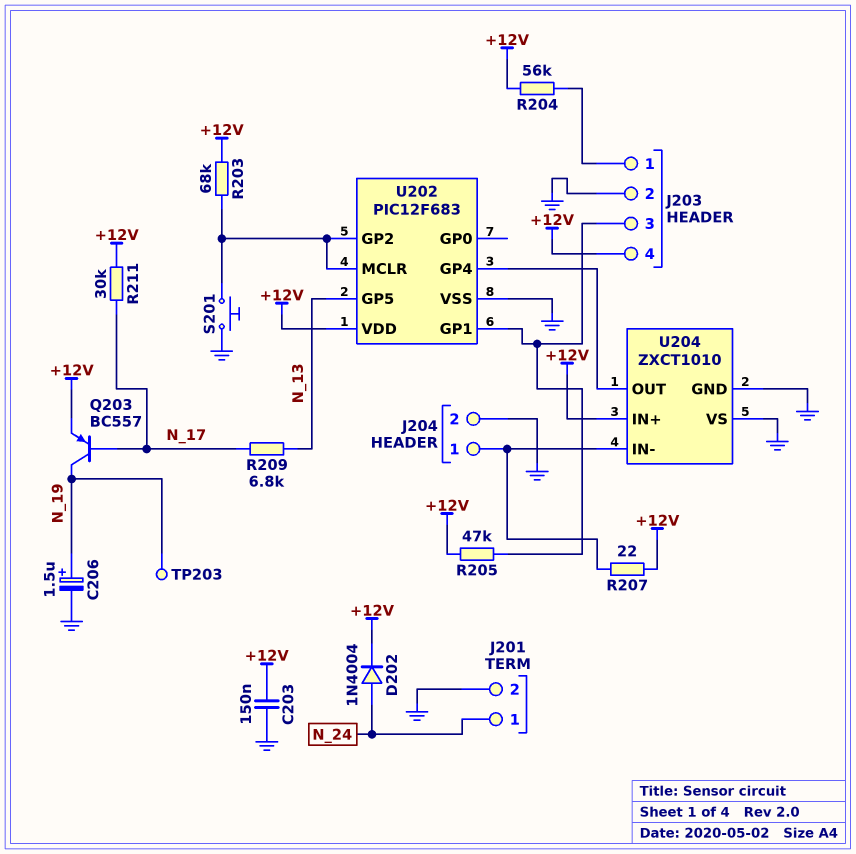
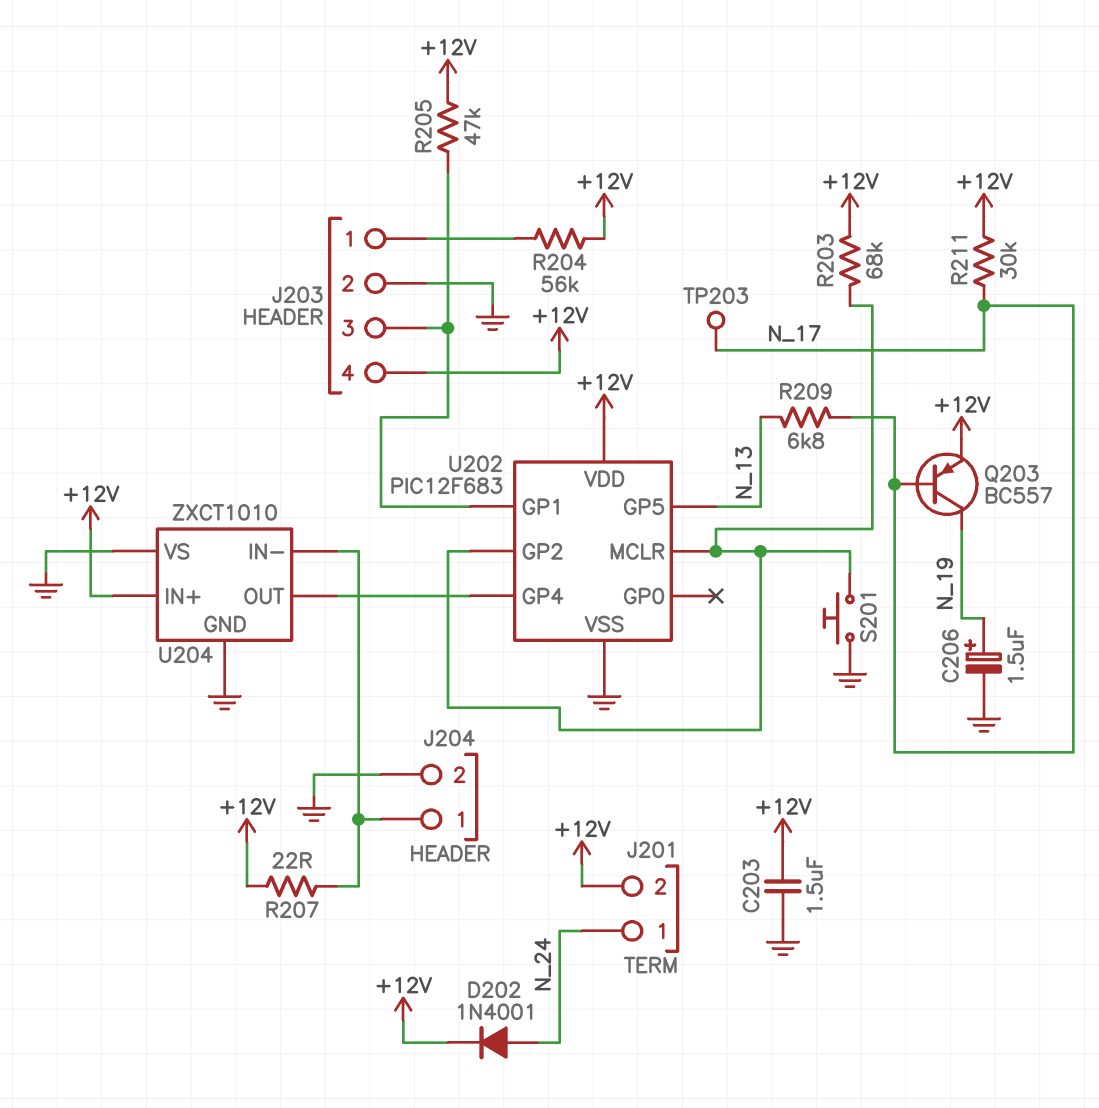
C203: 150nF (+12V, GND) -> 1.5uF (+12V, GND)
D202: diode 1N4004 (A N_24, K +12V) -> diode 1N4001 (A N_24, K +12V)
J201 pin 2: GND -> +12V
TP203: test point (N_19) -> test point (N_17)

